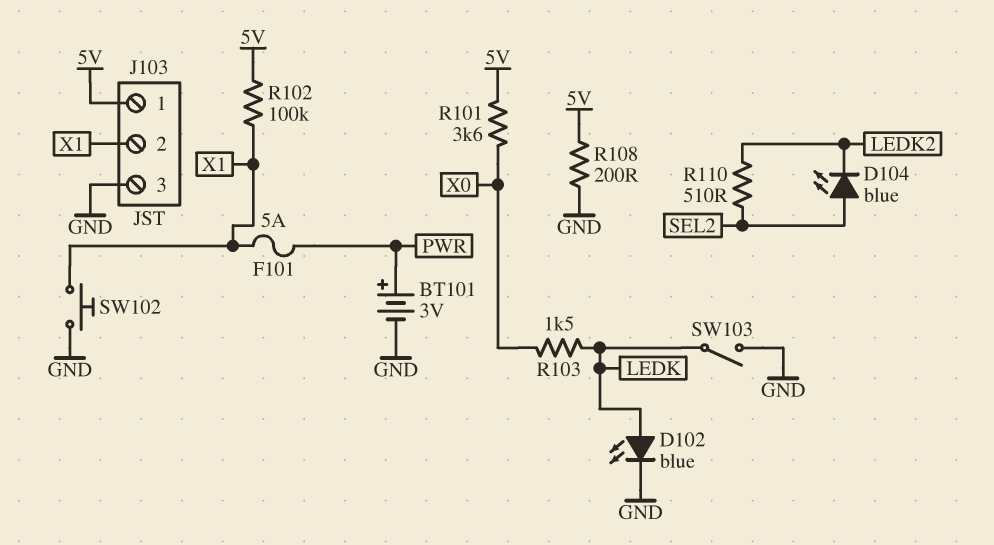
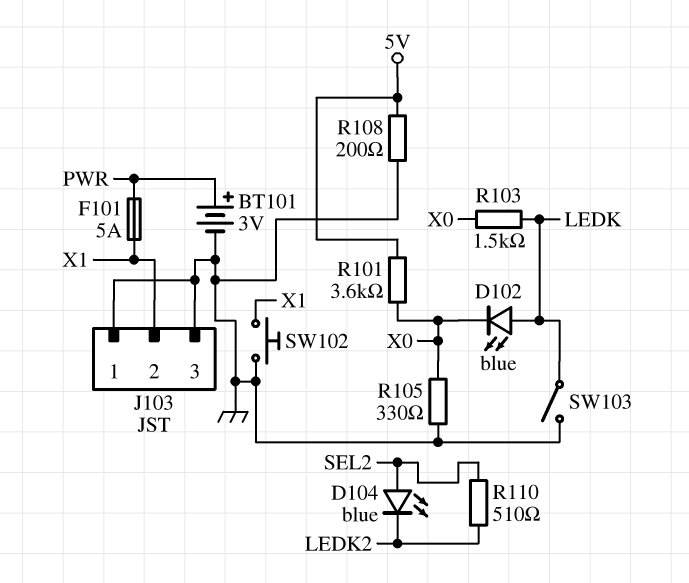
D102: LED blue (A LEDK, K GND) -> LED blue (A LEDK, K X0)
J103 pin 1: 5V -> GND
R102: 100k (5V, X1) -> none
R105: none -> 330 (GND, X0)

